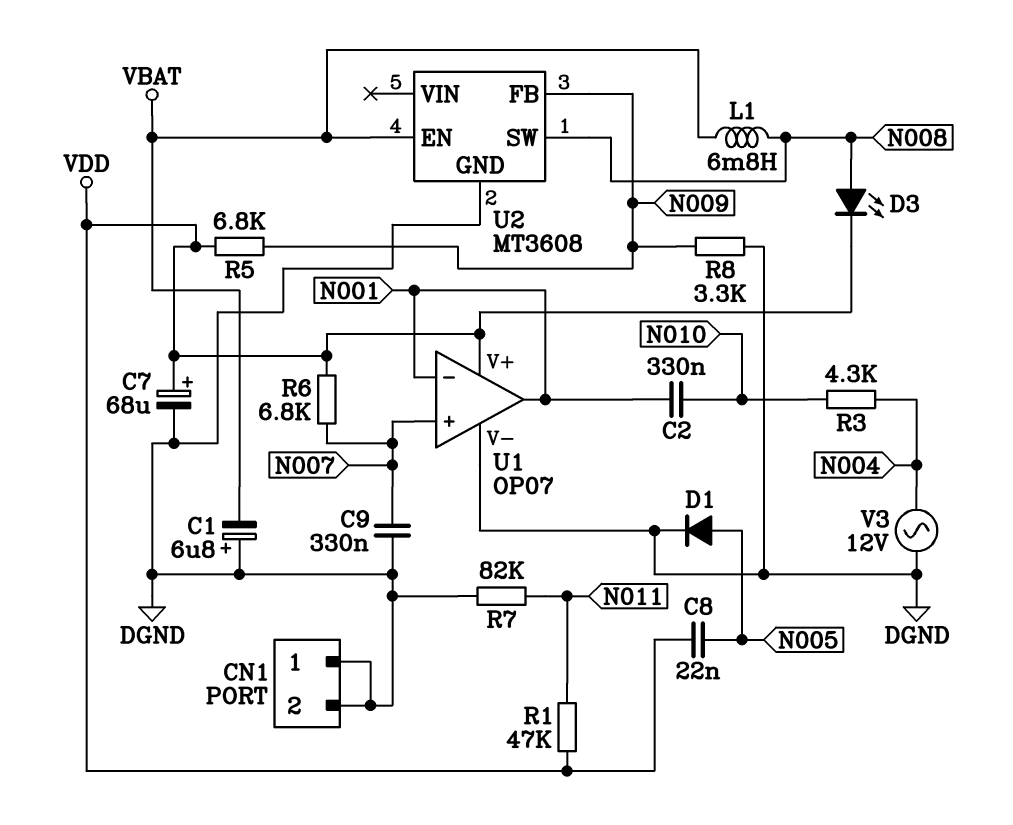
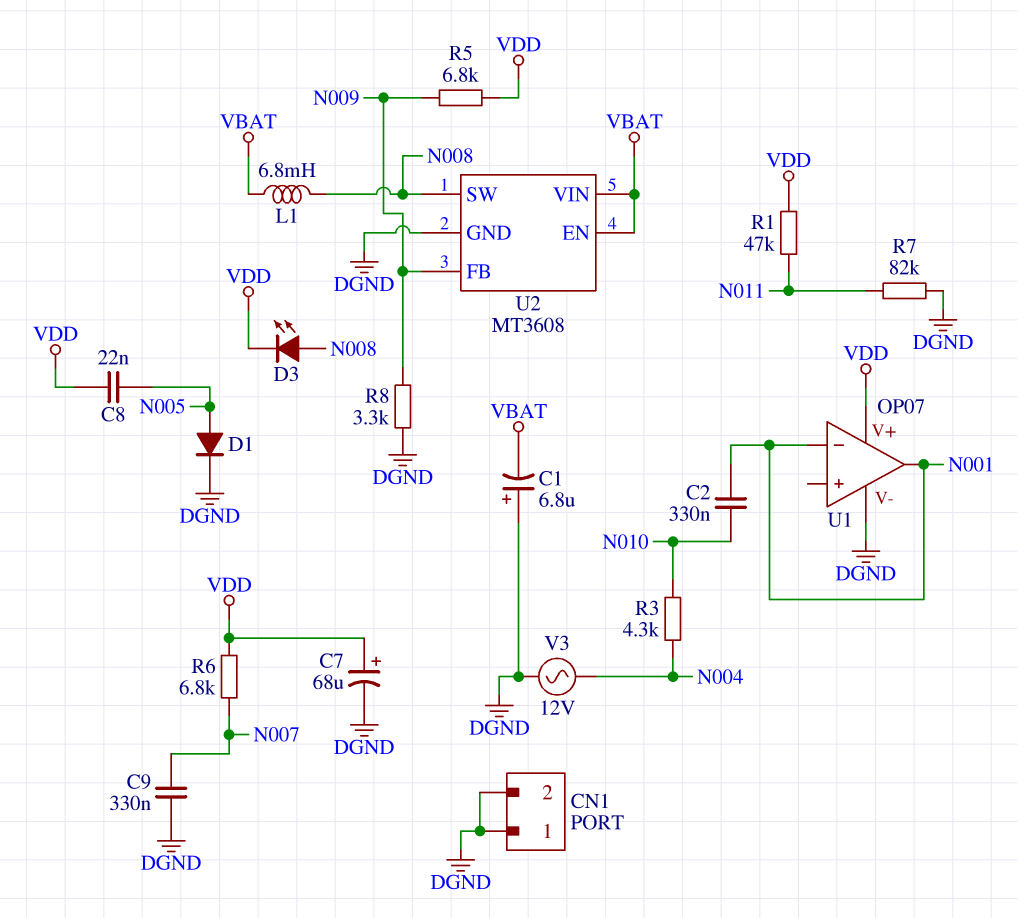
U1 pin in+: N007 -> none
U2 pin VIN: none -> VBAT

